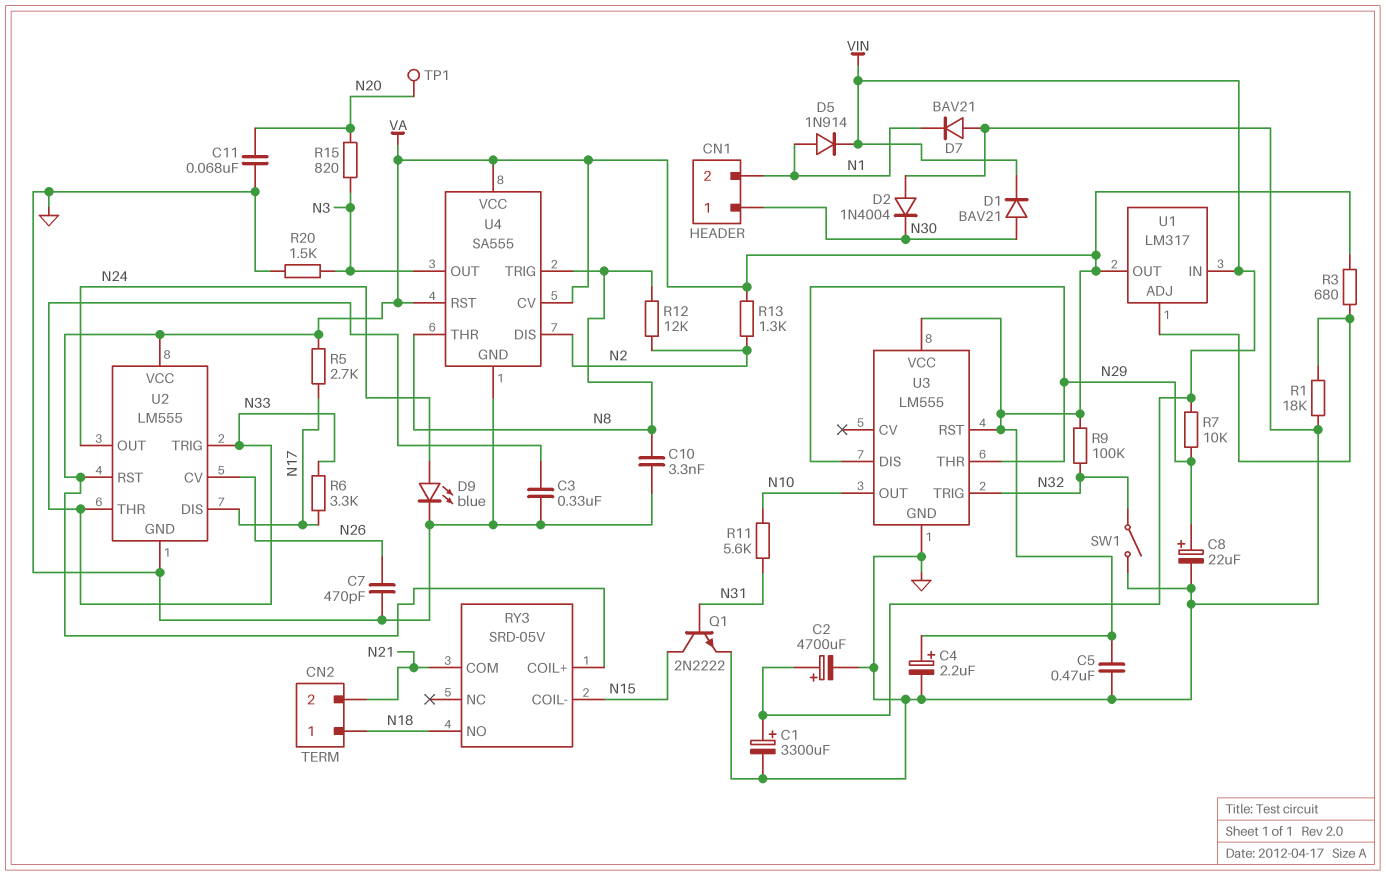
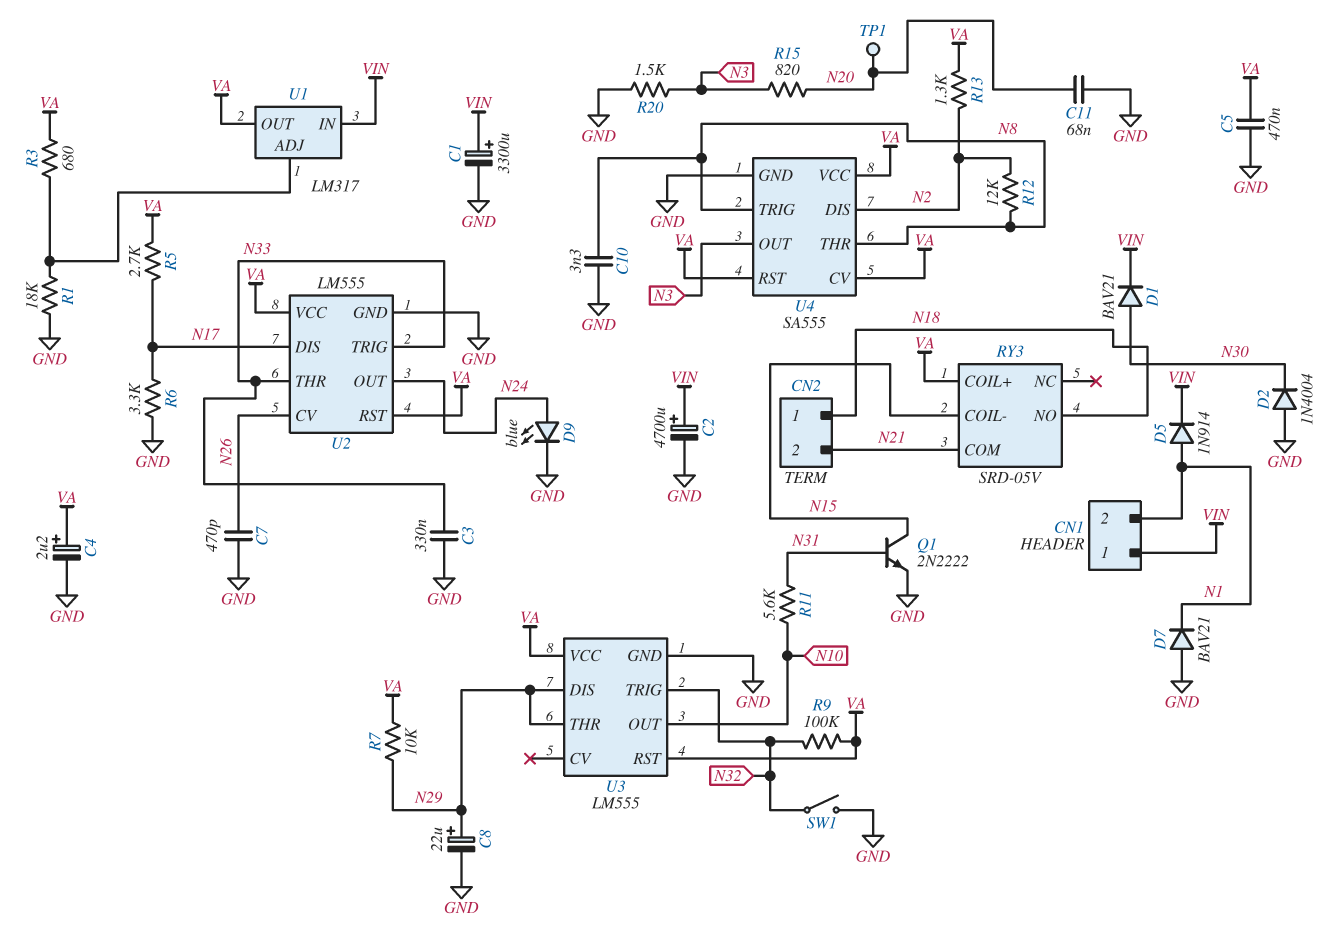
CN1 pin 1: N30 -> VIN
R6: 3.3k (N17, N33) -> 3.3k (GND, N17)
R7: 10k (N29, VIN) -> 10k (N29, VA)

